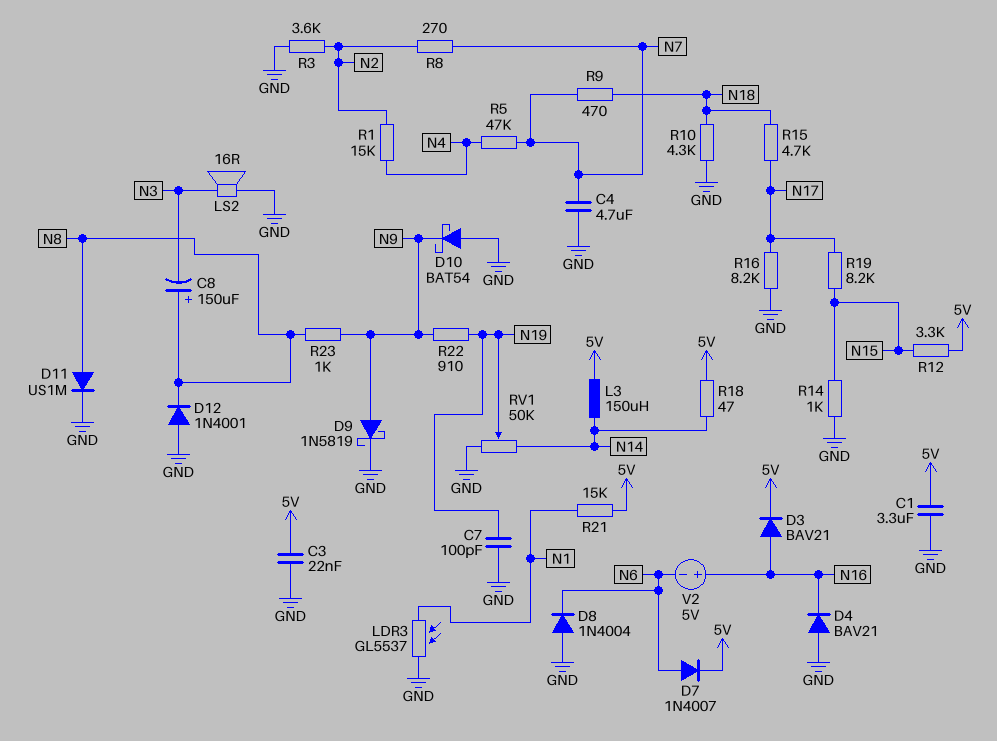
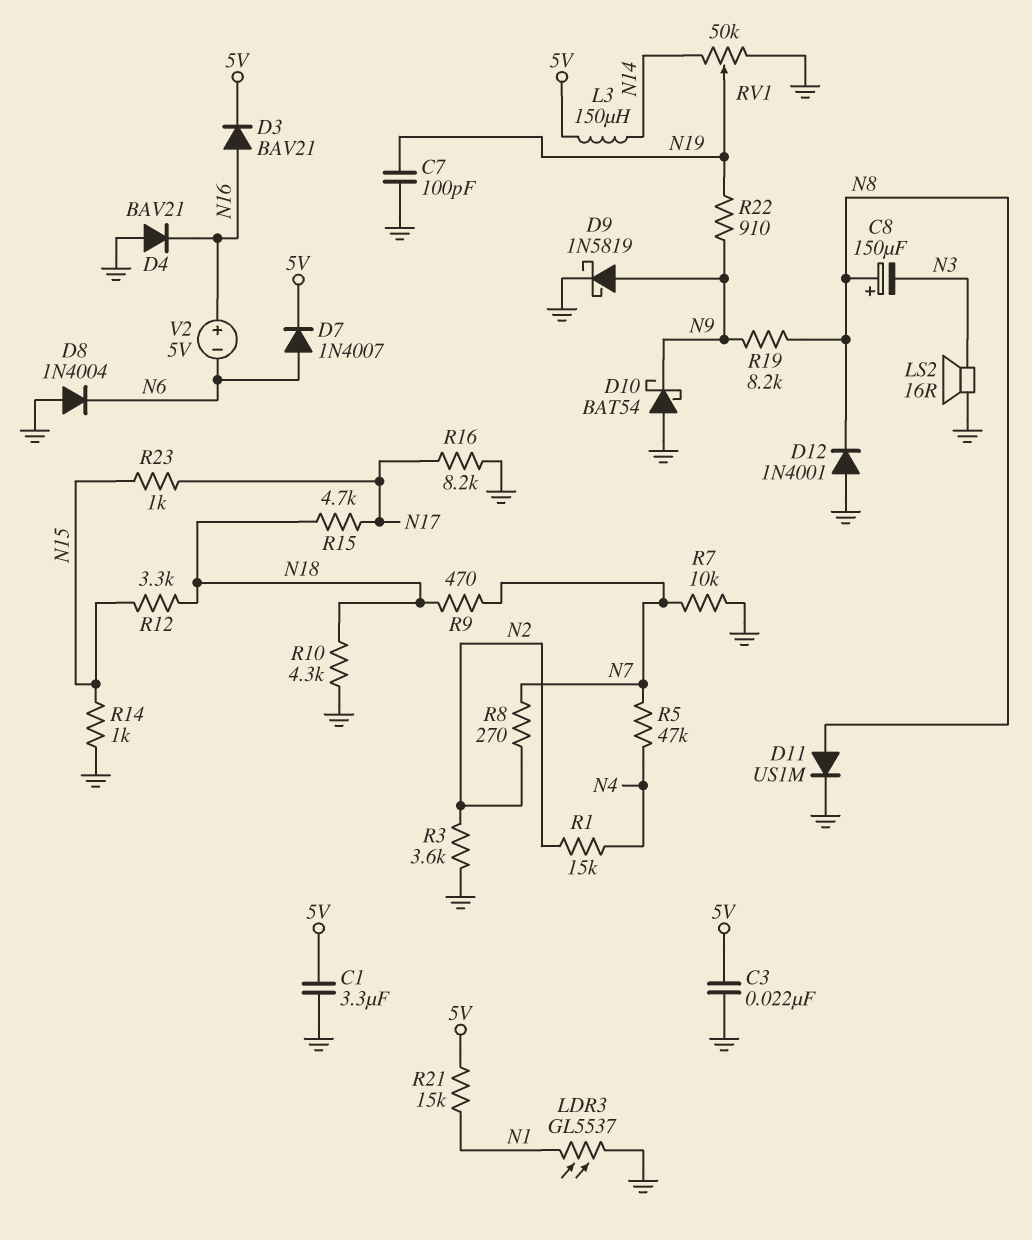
C4: 4.7uF (GND, N7) -> none
R7: none -> 10k (GND, N7)
R12: 3.3k (5V, N15) -> 3.3k (N15, N18)
R18: 47 (5V, N14) -> none
R19: 8.2k (N15, N17) -> 8.2k (N8, N9)
R23: 1k (N8, N9) -> 1k (N15, N17)

